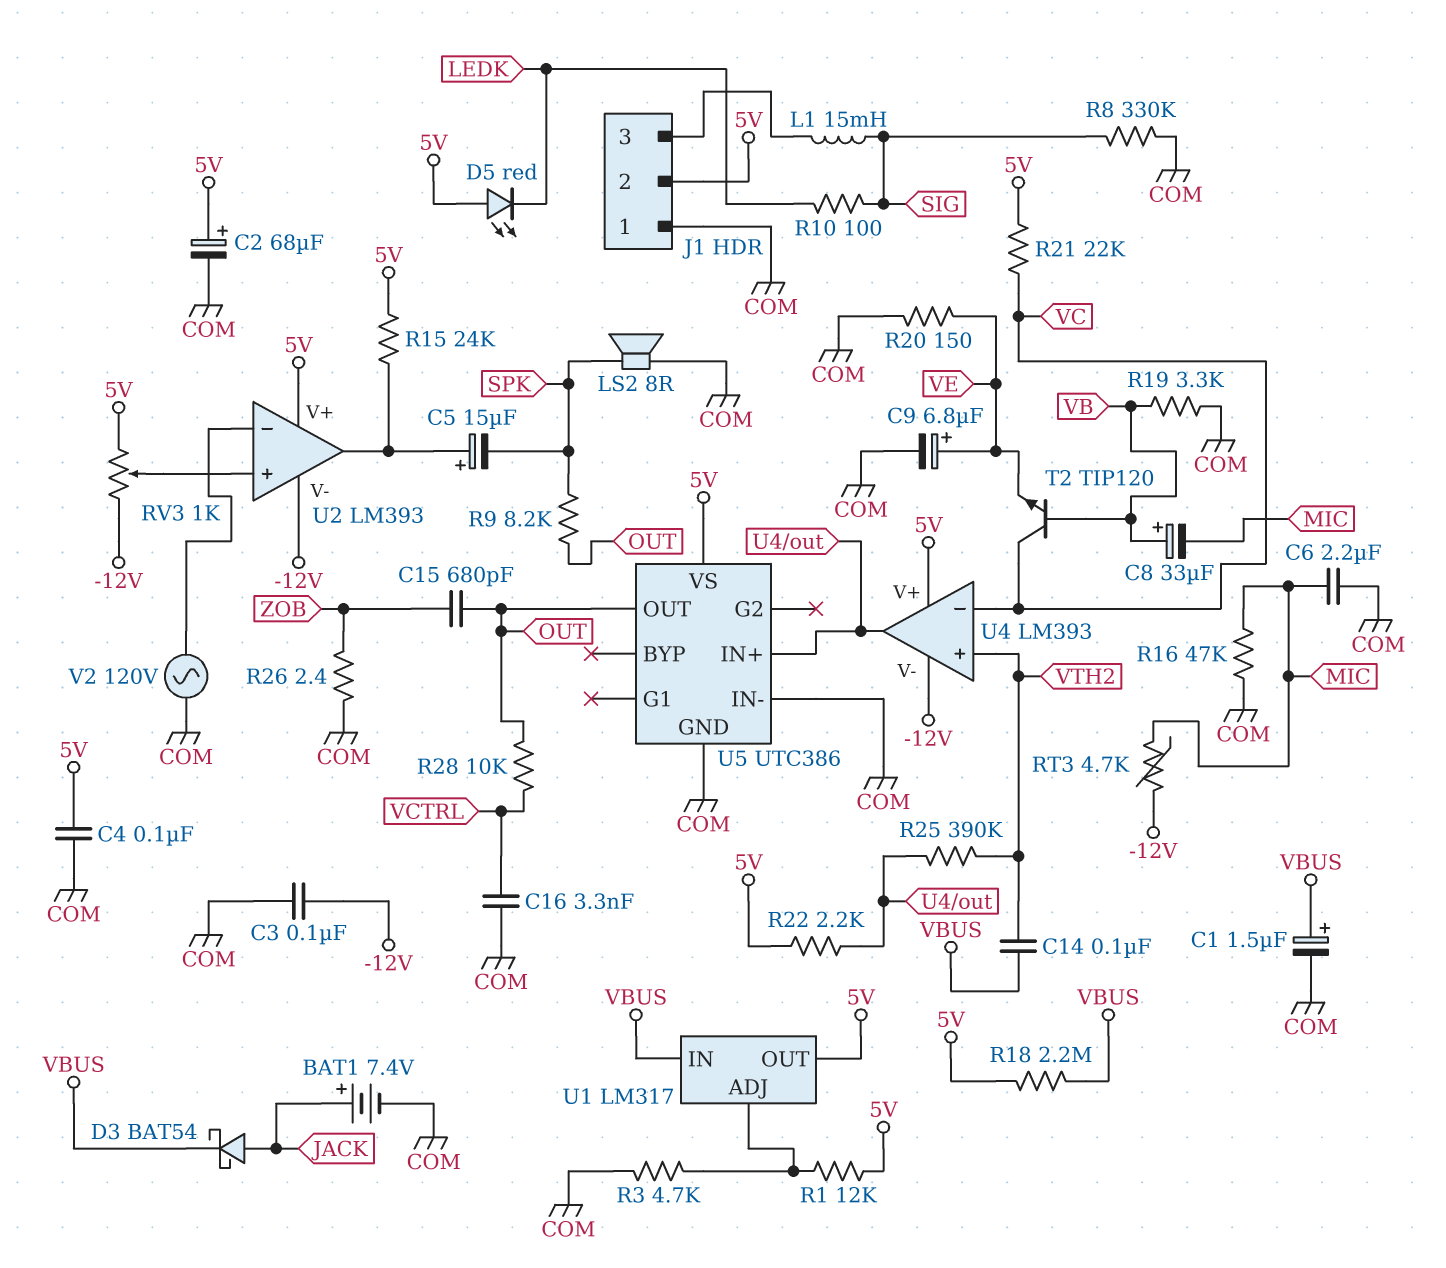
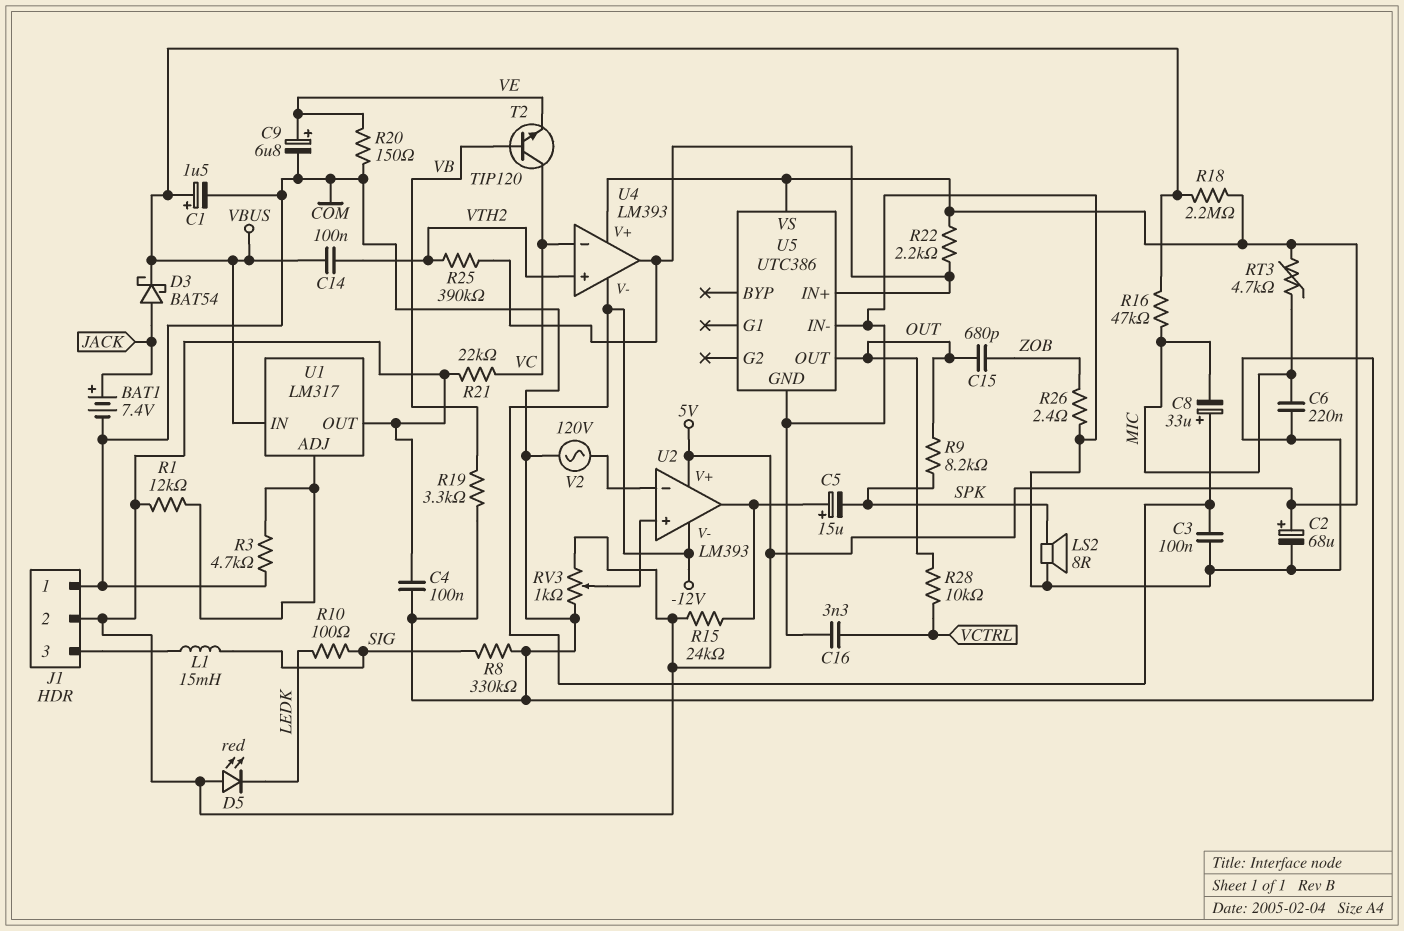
C6: 2.2uF (COM, MIC) -> 220nF (COM, MIC)
C8: 33uF (plus VB, minus MIC) -> 33uF (plus -12V, minus MIC)
R16: 47k (COM, MIC) -> 47k (MIC, VBUS)
RT3: 4.7k (-12V, MIC) -> 4.7k (5V, MIC)
RV3: 1k (-12V, 5V, wiper U2/in+) -> 1k (5V, COM, wiper U2/in+)

